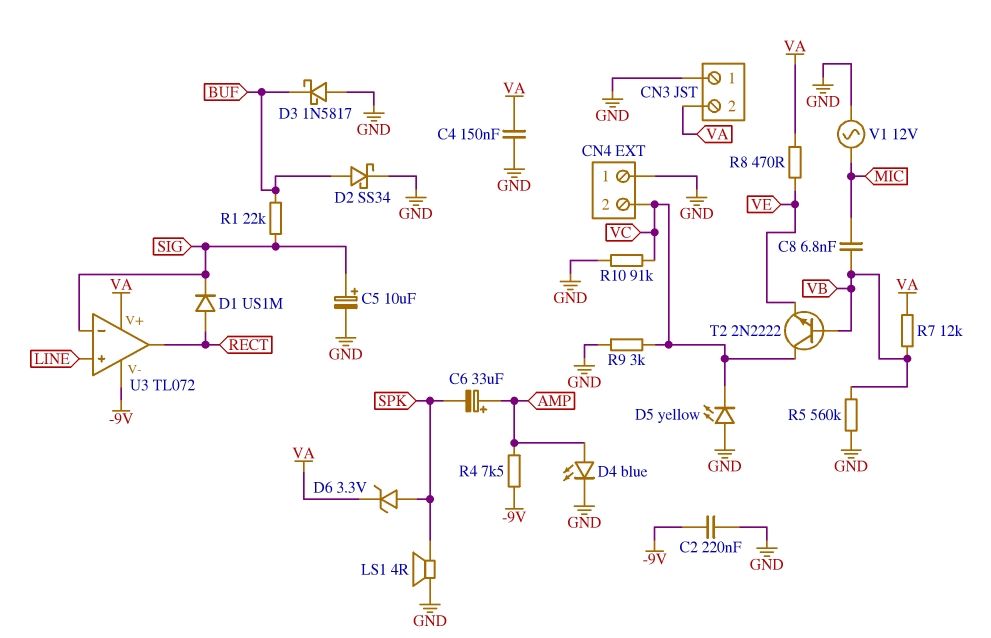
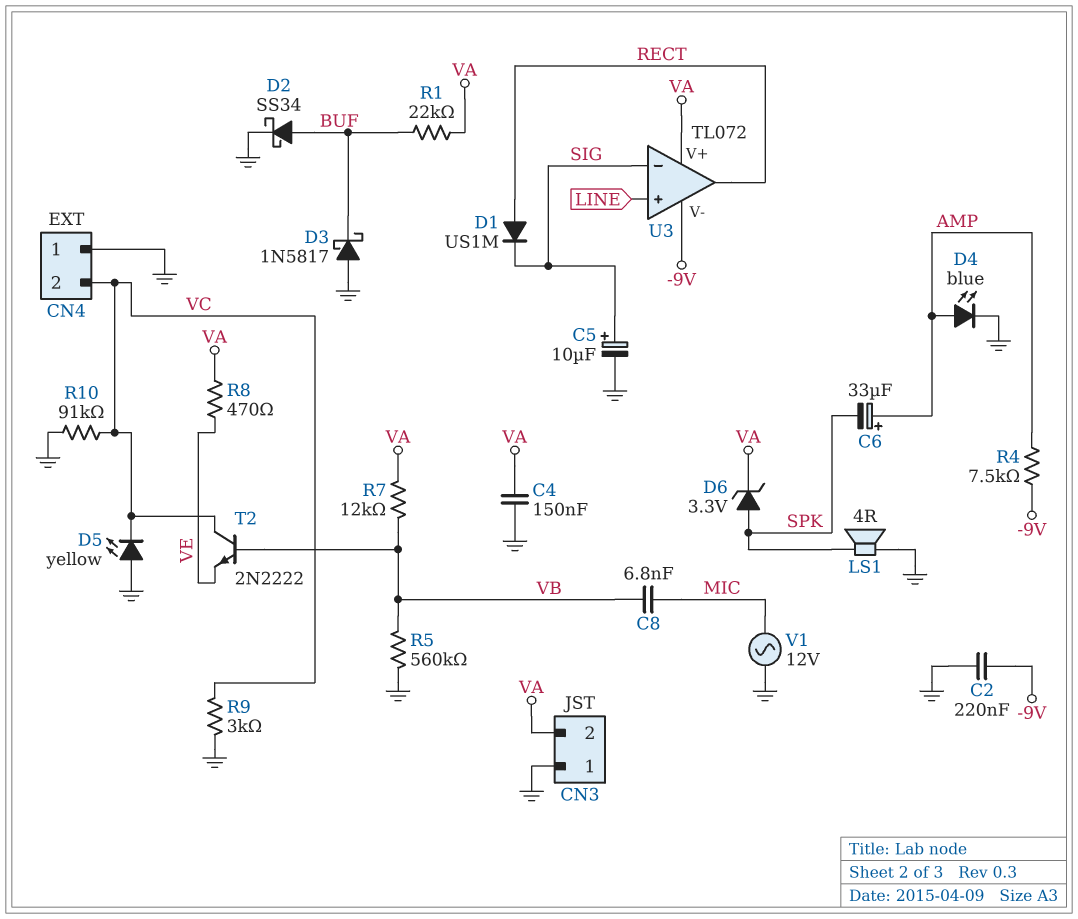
R1: 22k (BUF, SIG) -> 22k (BUF, VA)

